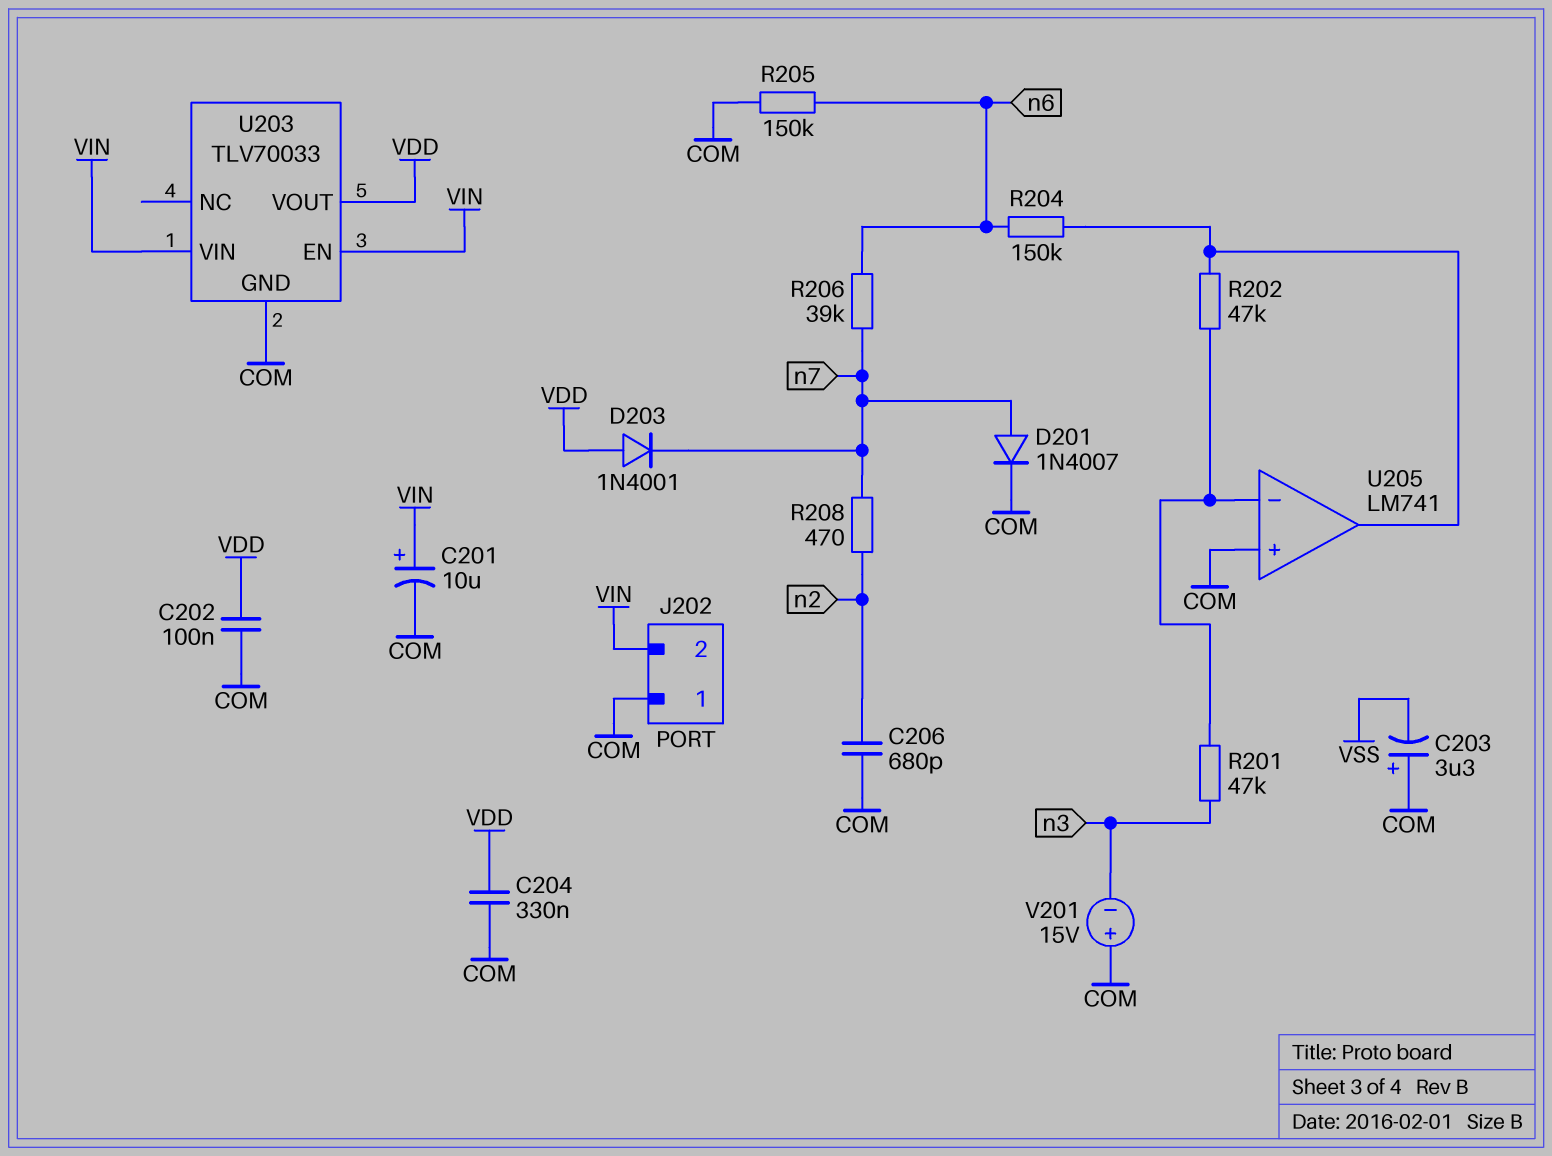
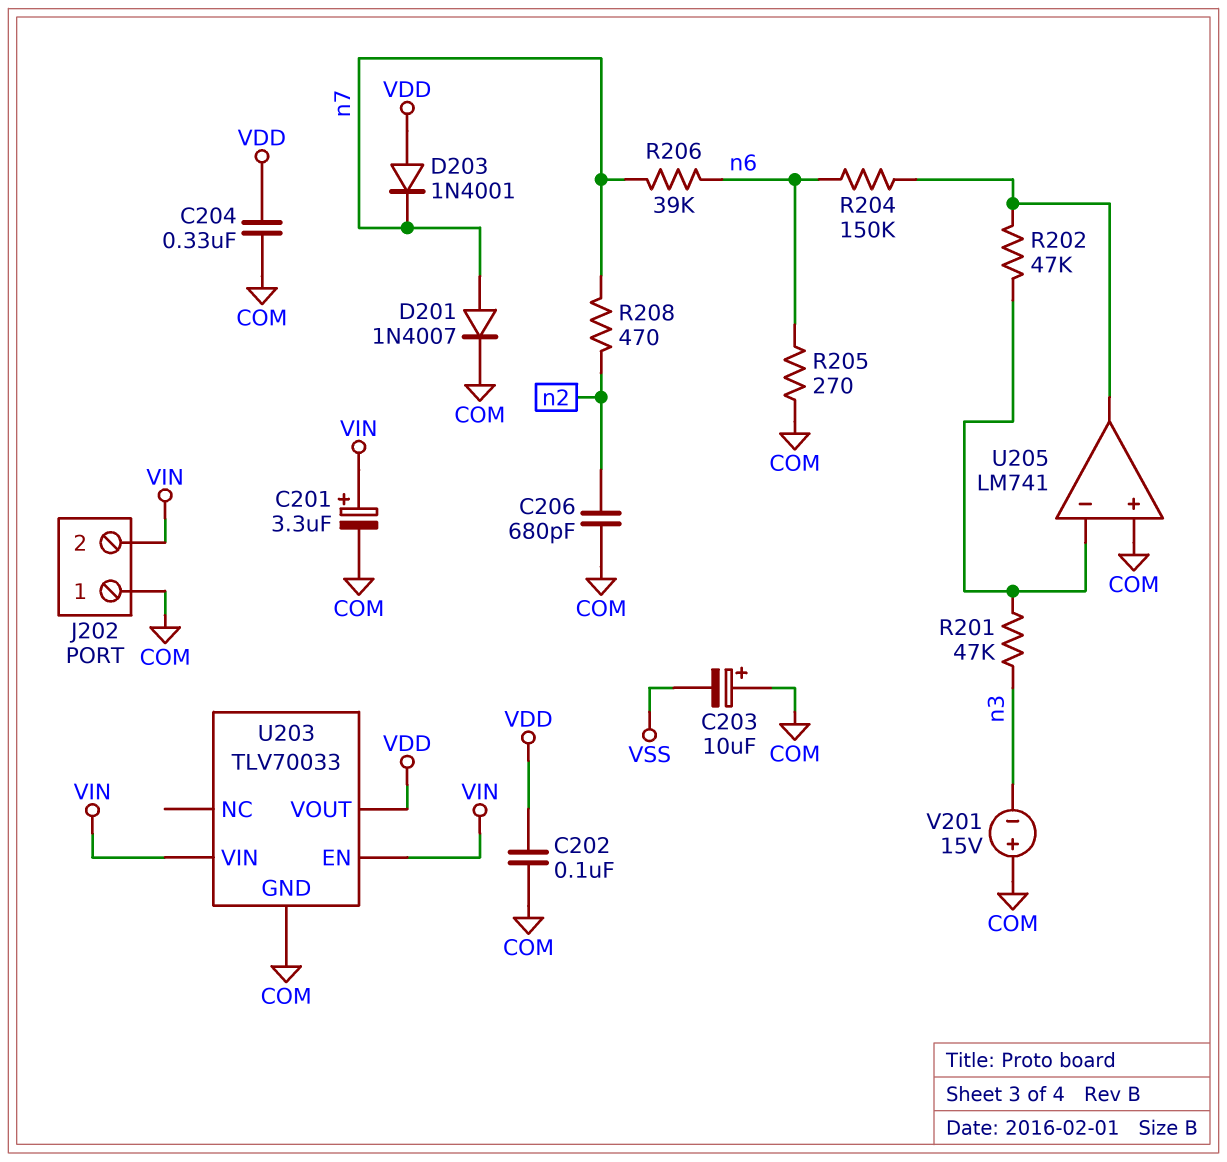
C201: 10uF (plus VIN, minus COM) -> 3.3uF (plus VIN, minus COM)
C203: 3.3uF (plus COM, minus VSS) -> 10uF (plus COM, minus VSS)
R205: 150k (COM, n6) -> 270 (COM, n6)

